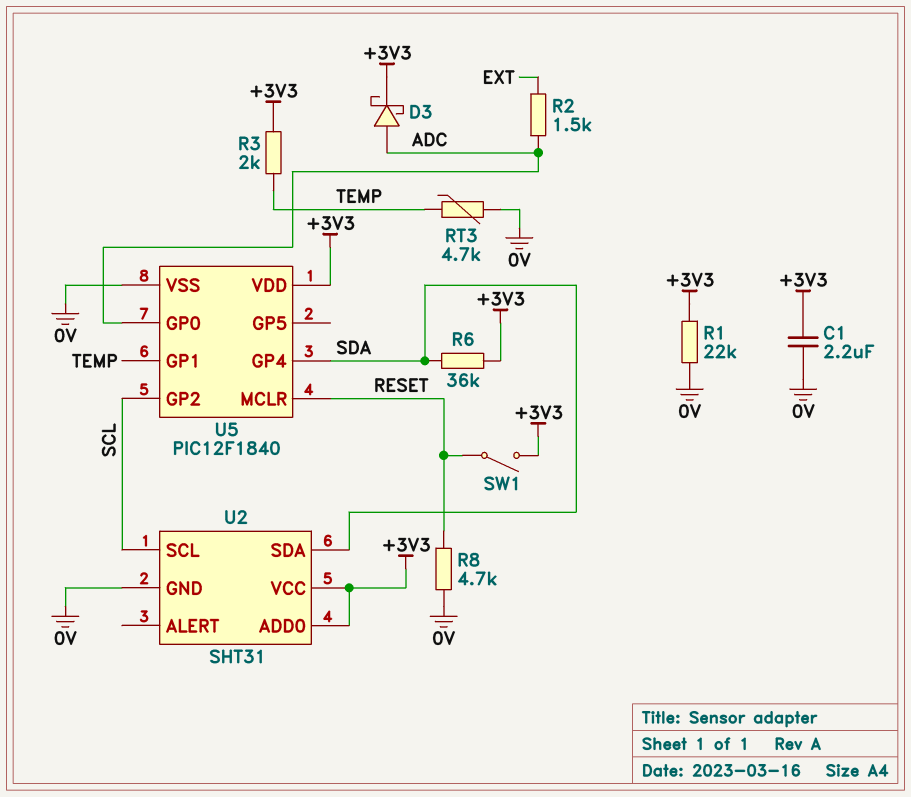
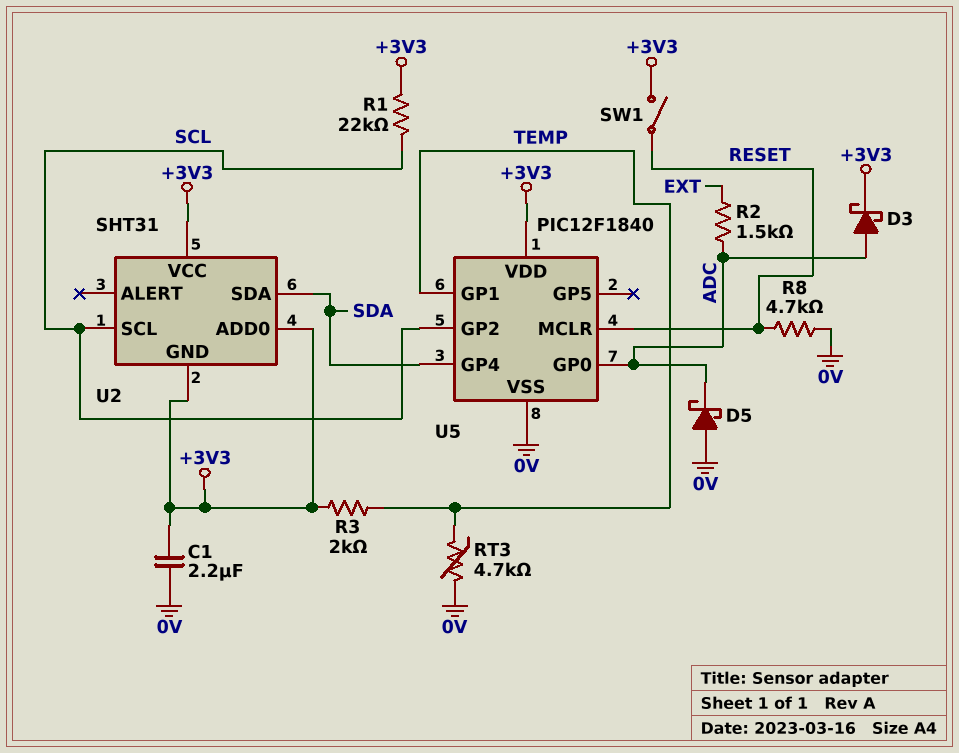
D5: none -> schottky (A 0V, K ADC)
R1: 22k (+3V3, 0V) -> 22k (+3V3, SCL)
R6: 36k (+3V3, SDA) -> none
U2 pin GND: 0V -> +3V3

